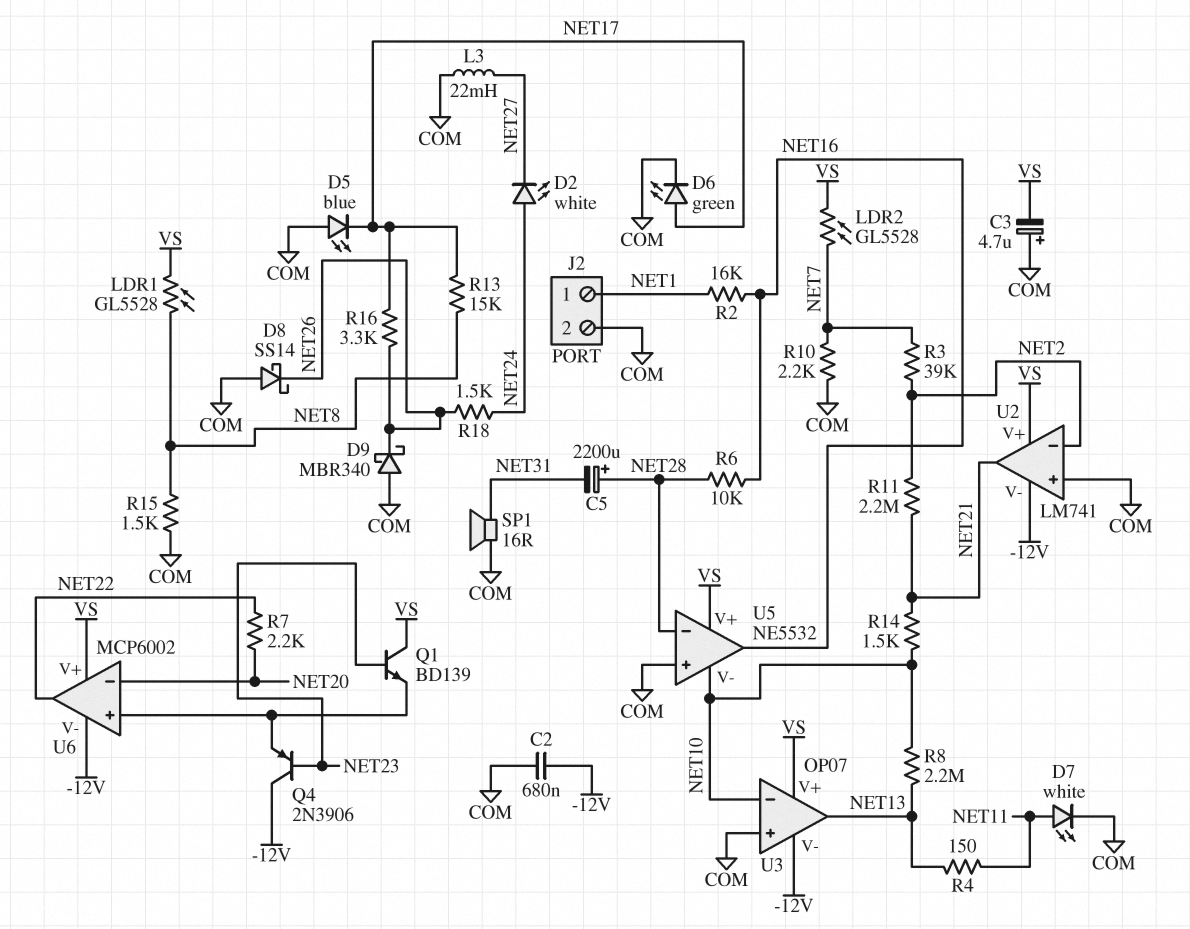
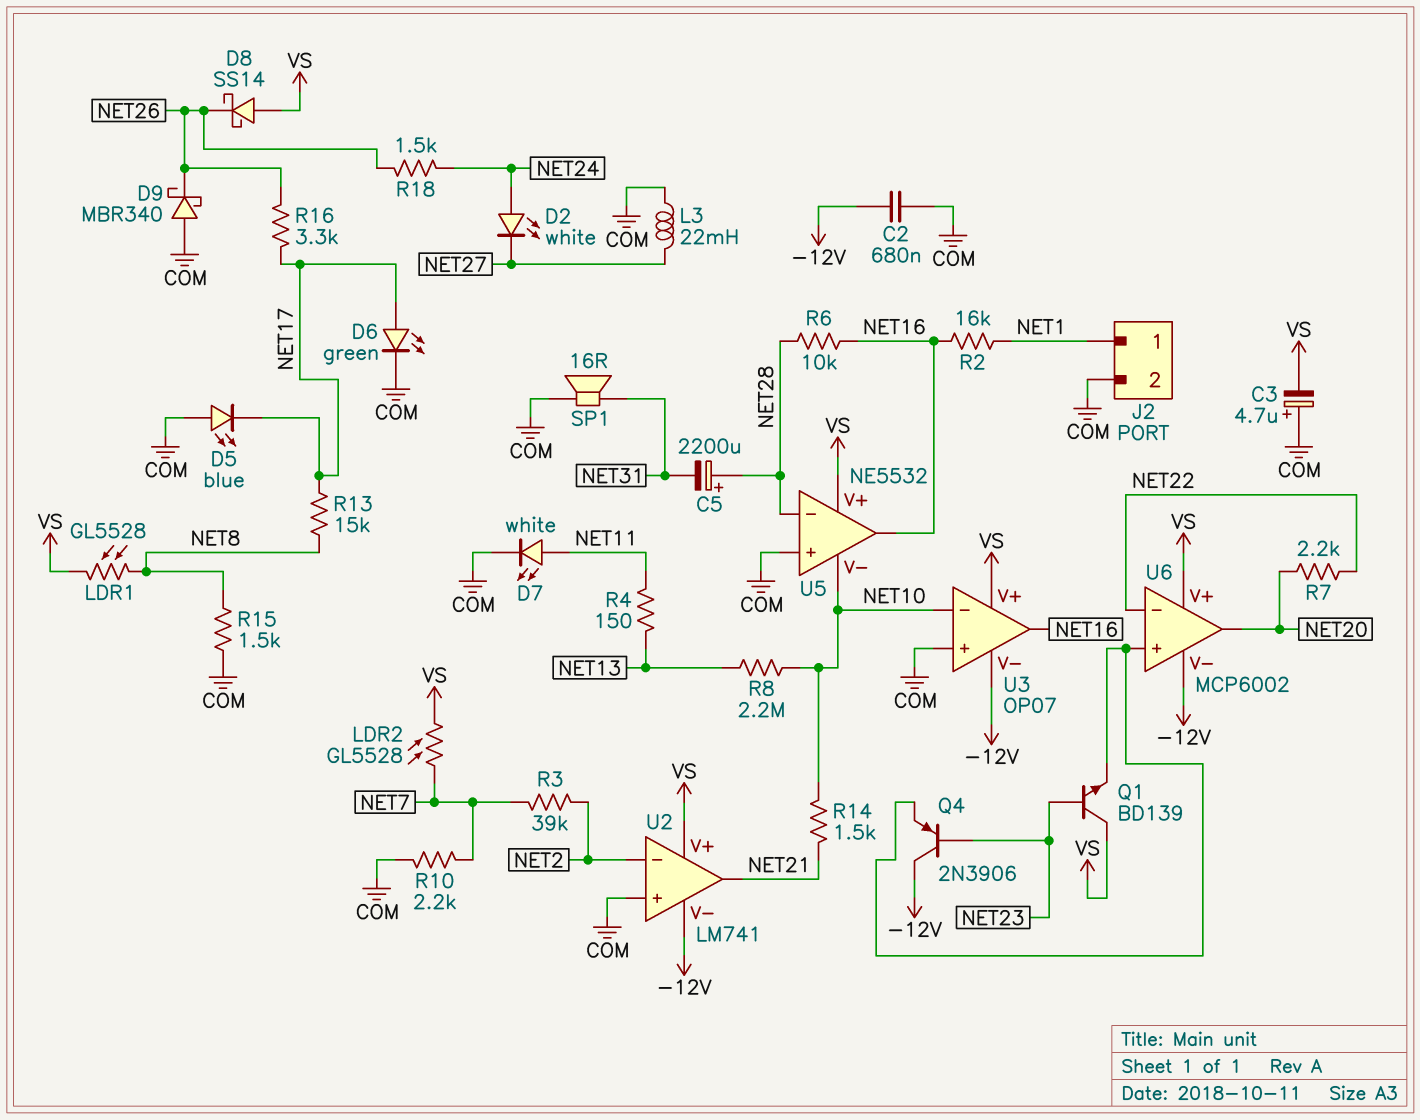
D8: schottky SS14 (A COM, K NET26) -> schottky SS14 (A VS, K NET26)
R11: 2.2M (NET2, NET21) -> none
U3 pin out: NET13 -> NET16
U6 pin in-: NET20 -> NET22
U6 pin out: NET22 -> NET20

